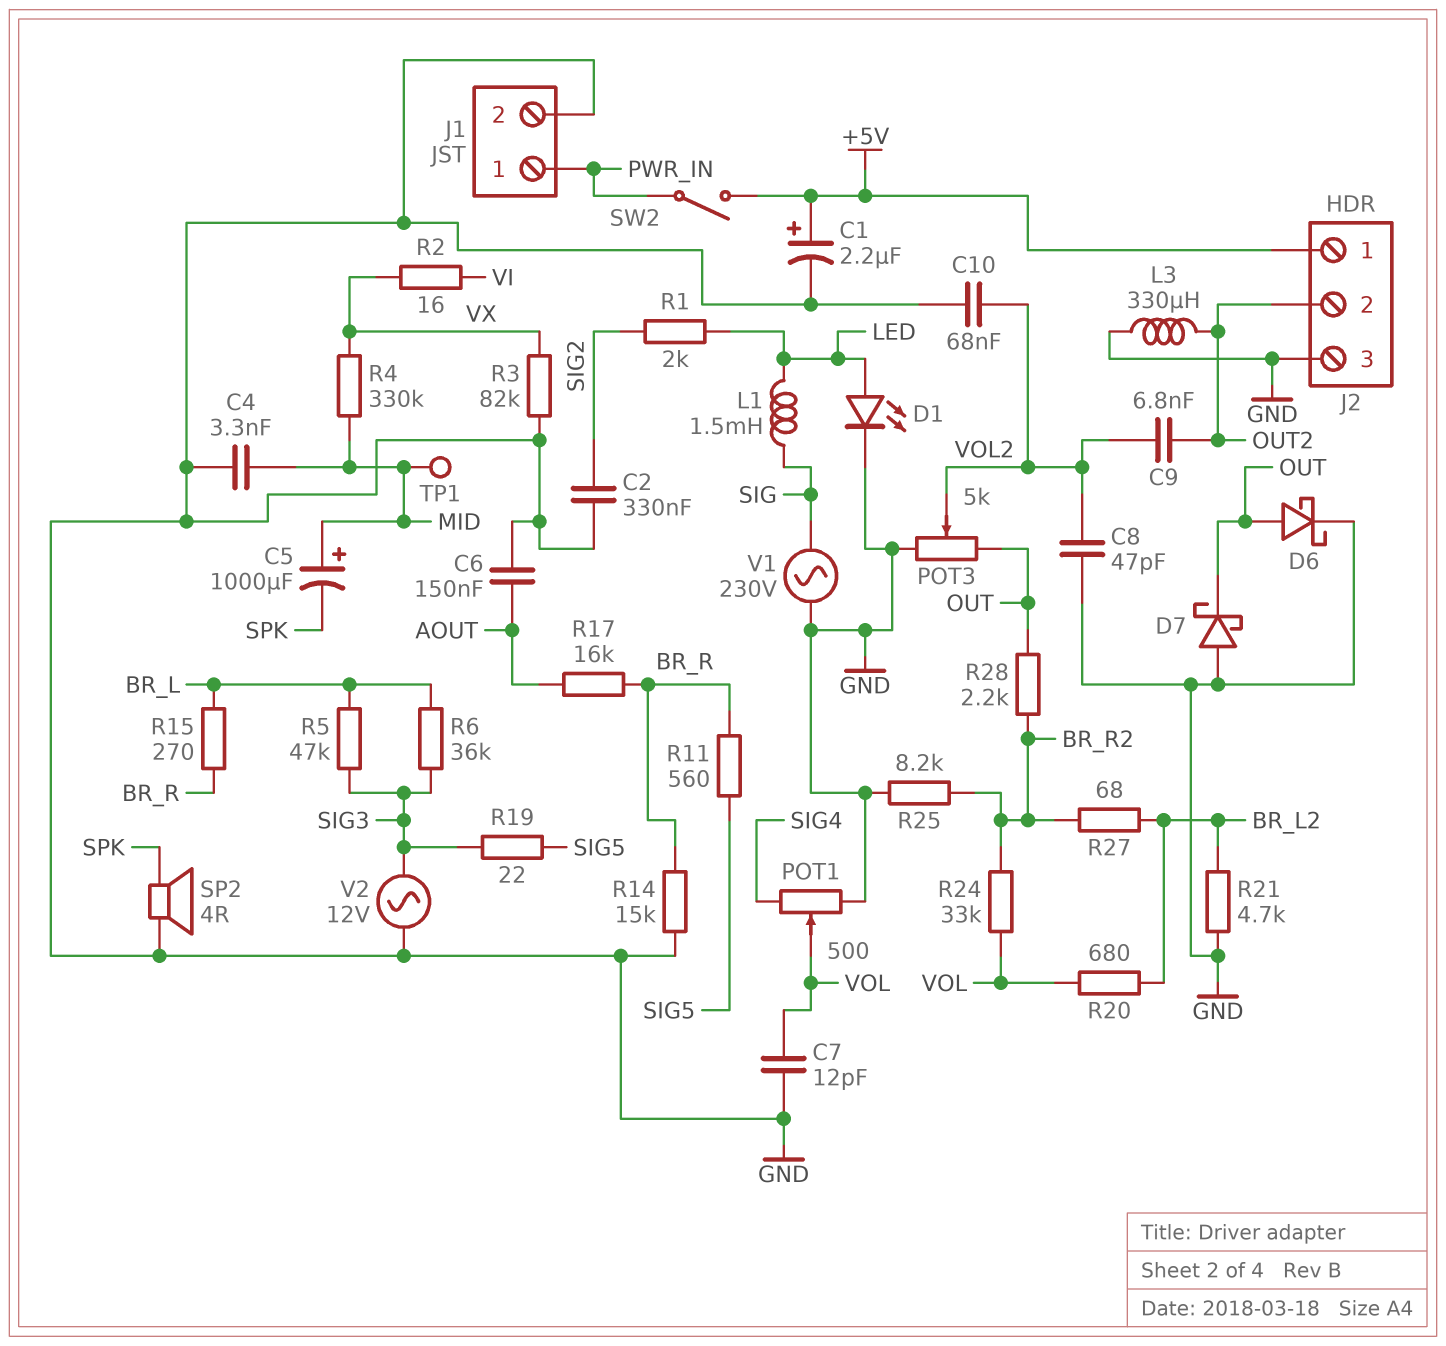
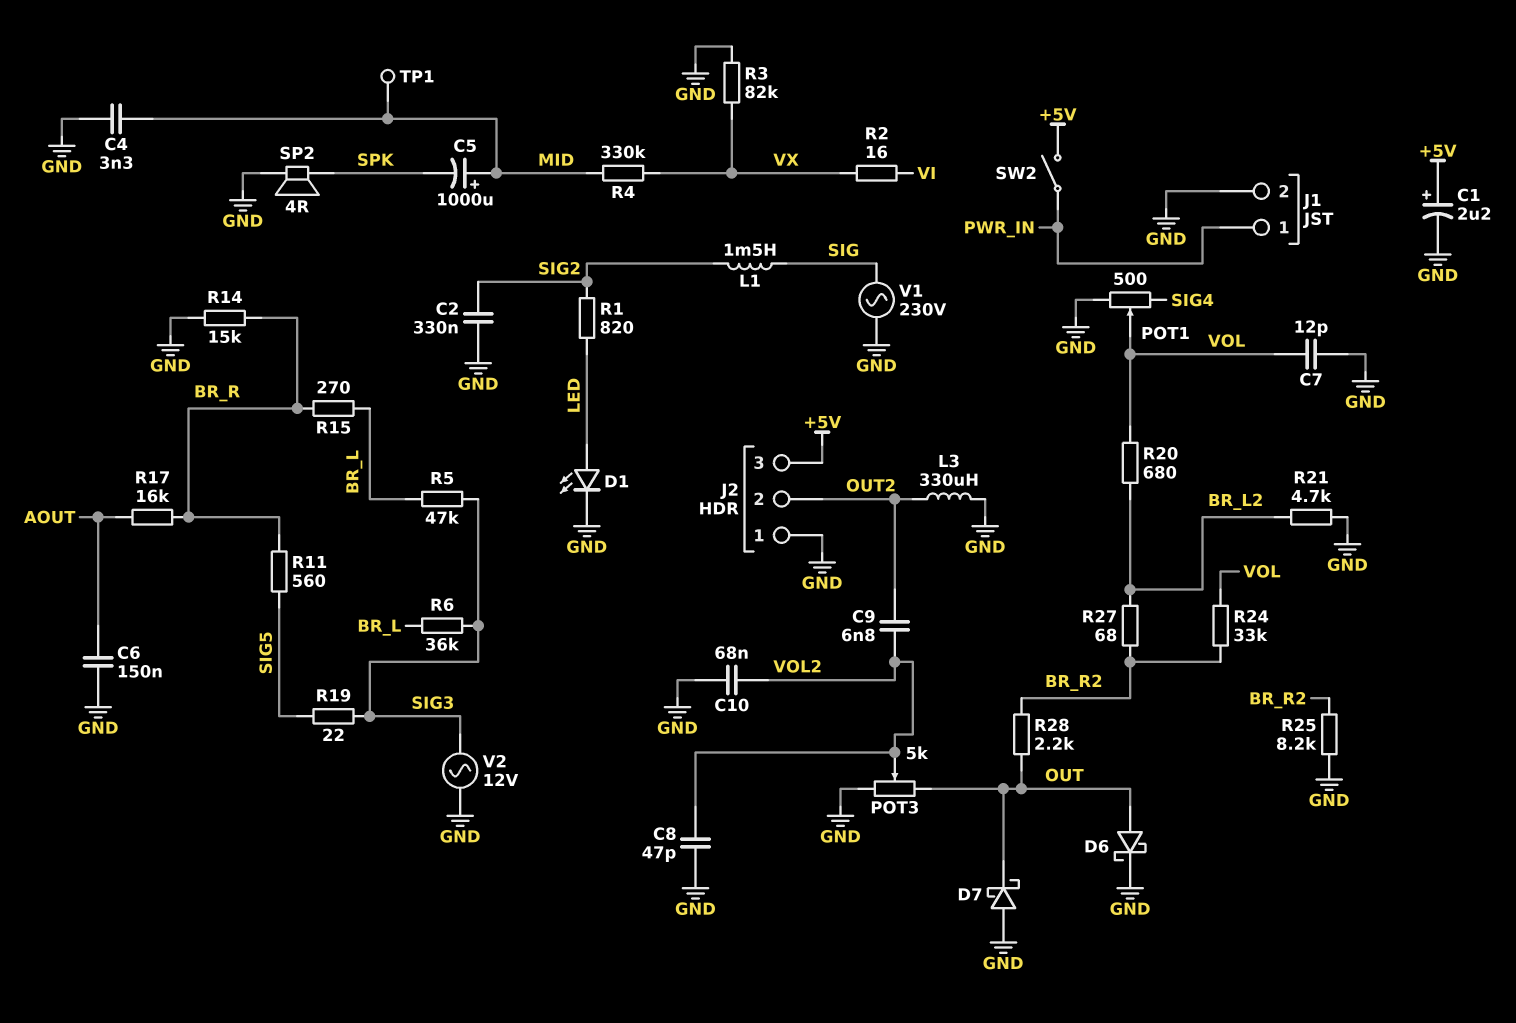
J2 pin 1: +5V -> GND
J2 pin 3: GND -> +5V
L1: 1.5mH (LED, SIG) -> 1.5mH (SIG, SIG2)
R1: 2k (LED, SIG2) -> 820 (LED, SIG2)

